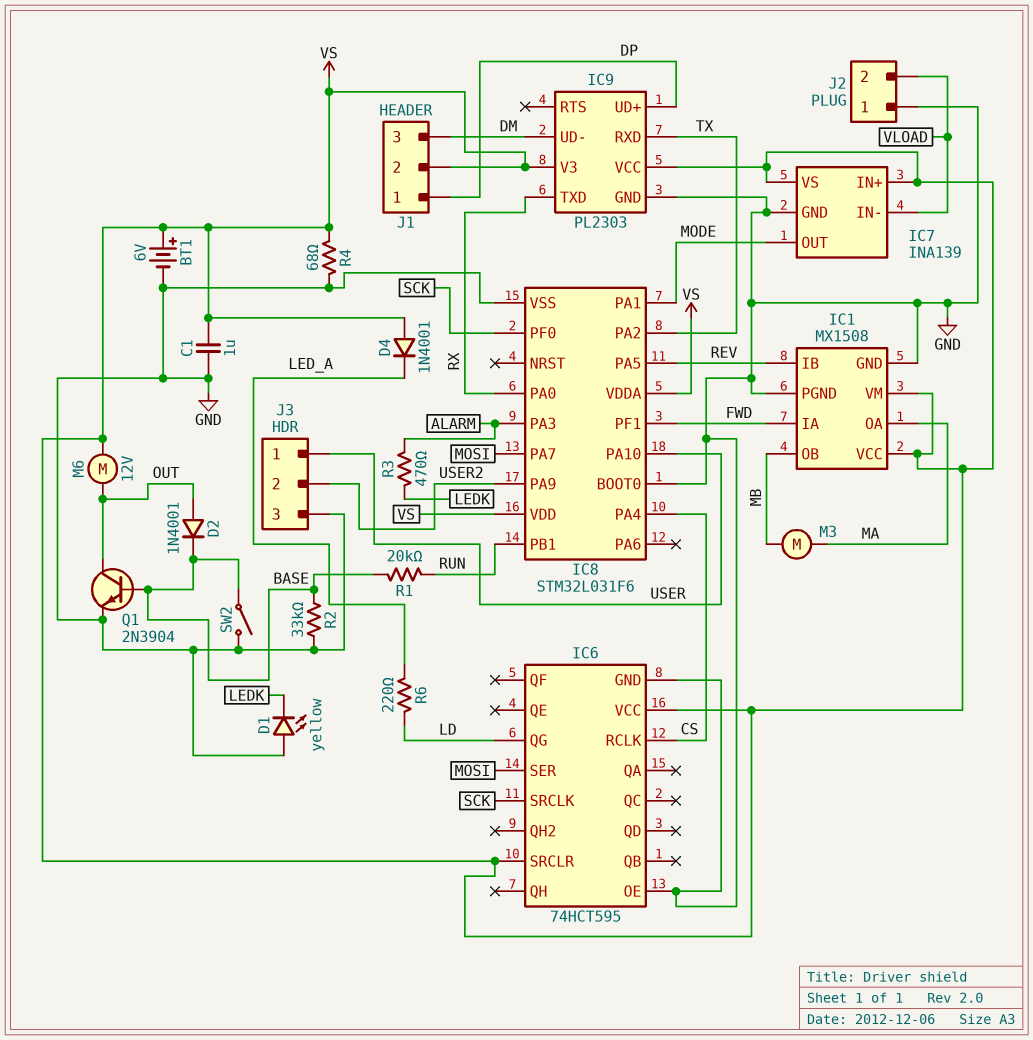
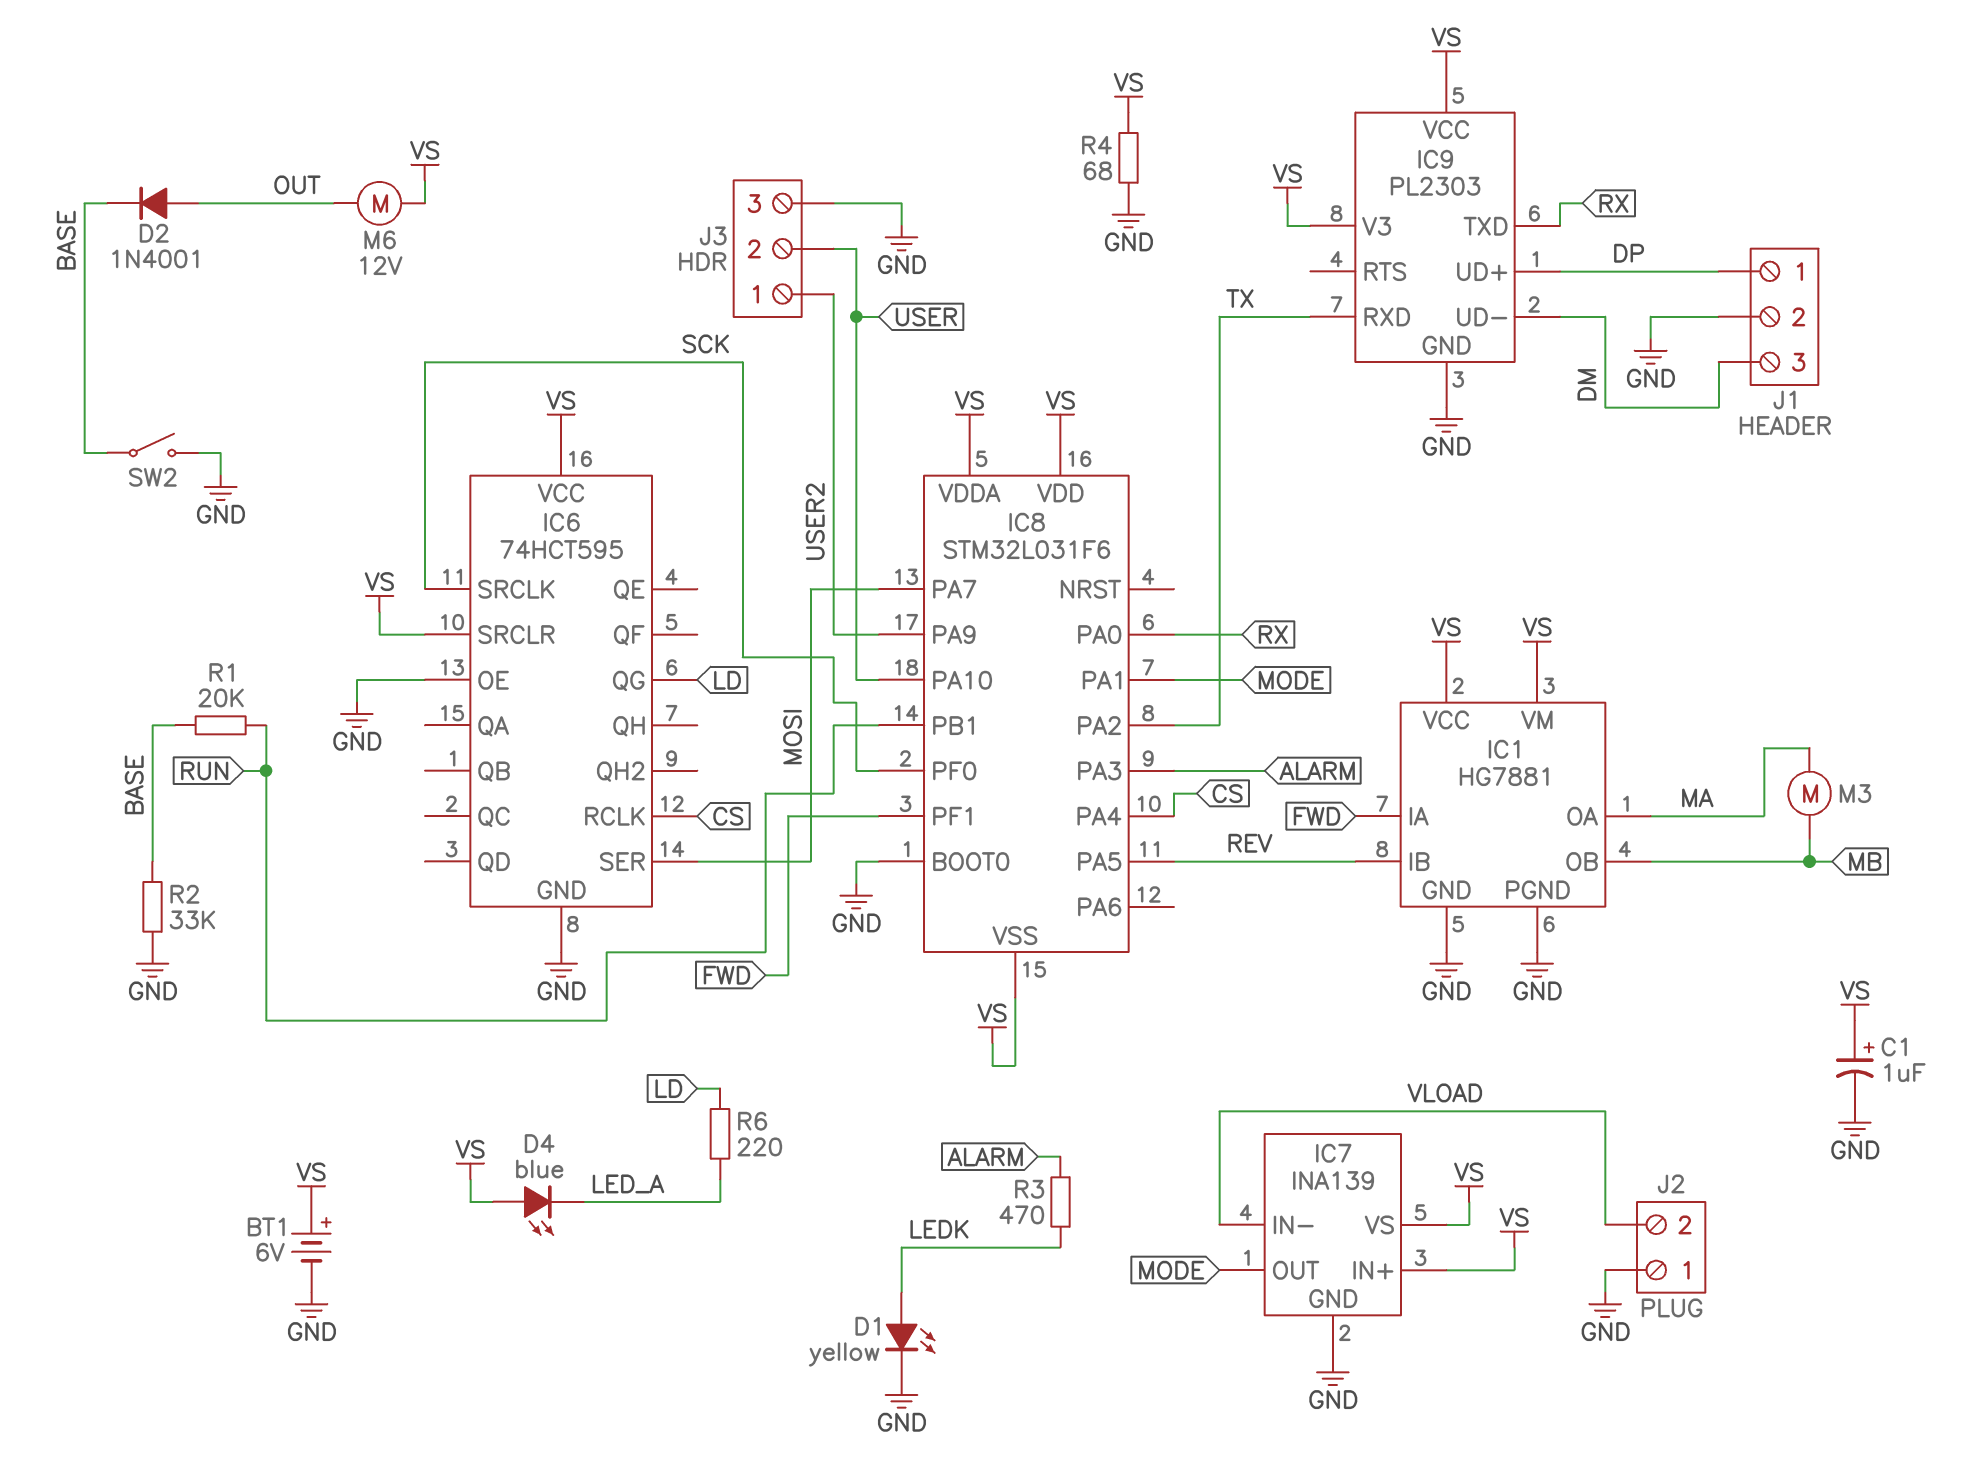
C1: 1uF (GND, VS) -> 1uF (plus VS, minus GND)
D1: LED yellow (A GND, K LEDK) -> LED yellow (A LEDK, K GND)
D4: diode 1N4001 (A VS, K LED_A) -> LED blue (A VS, K LED_A)
IC1: MX1508 -> HG7881
IC8 pin VSS: GND -> VS
J1 pin 2: VS -> GND
J3 pin 1: USER -> USER2
J3 pin 2: USER2 -> USER
Q1: NPN 2N3904 (B BASE, C OUT, E GND) -> none

